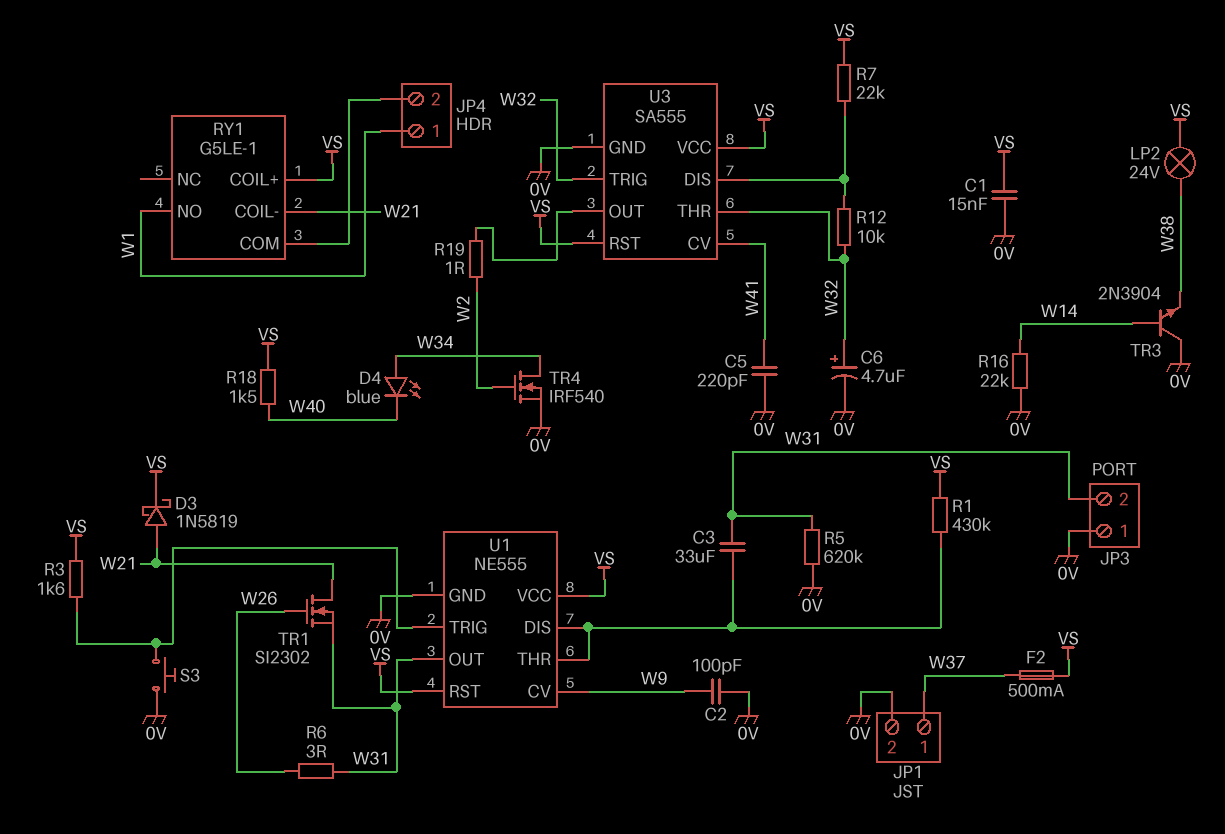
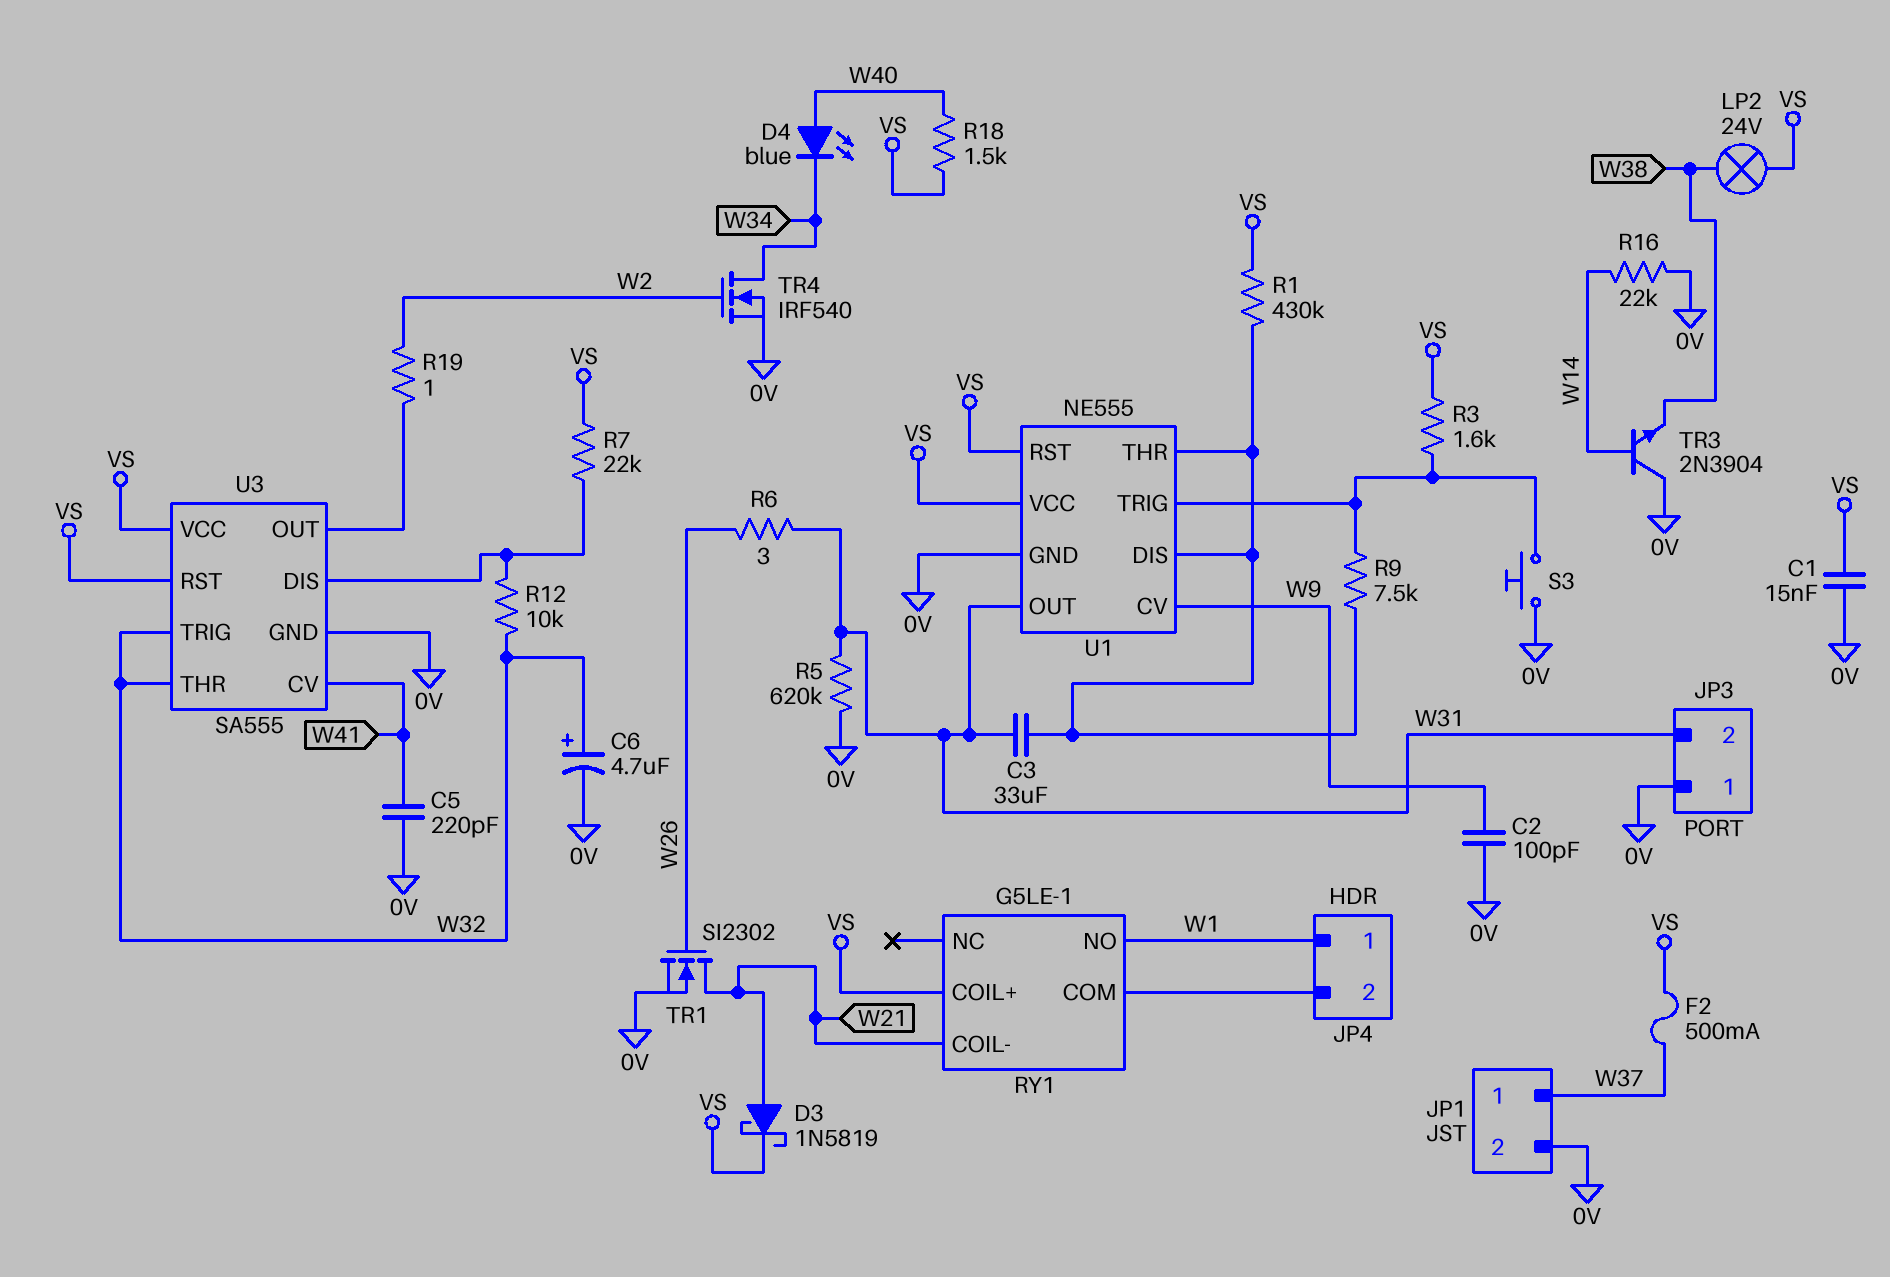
D4: LED blue (A W34, K W40) -> LED blue (A W40, K W34)
R9: none -> 7.5k (U1/DIS, U1/TRIG)
TR1: NMOS SI2302 (G W26, D W21, S W31) -> NMOS SI2302 (G W26, D W21, S 0V)

